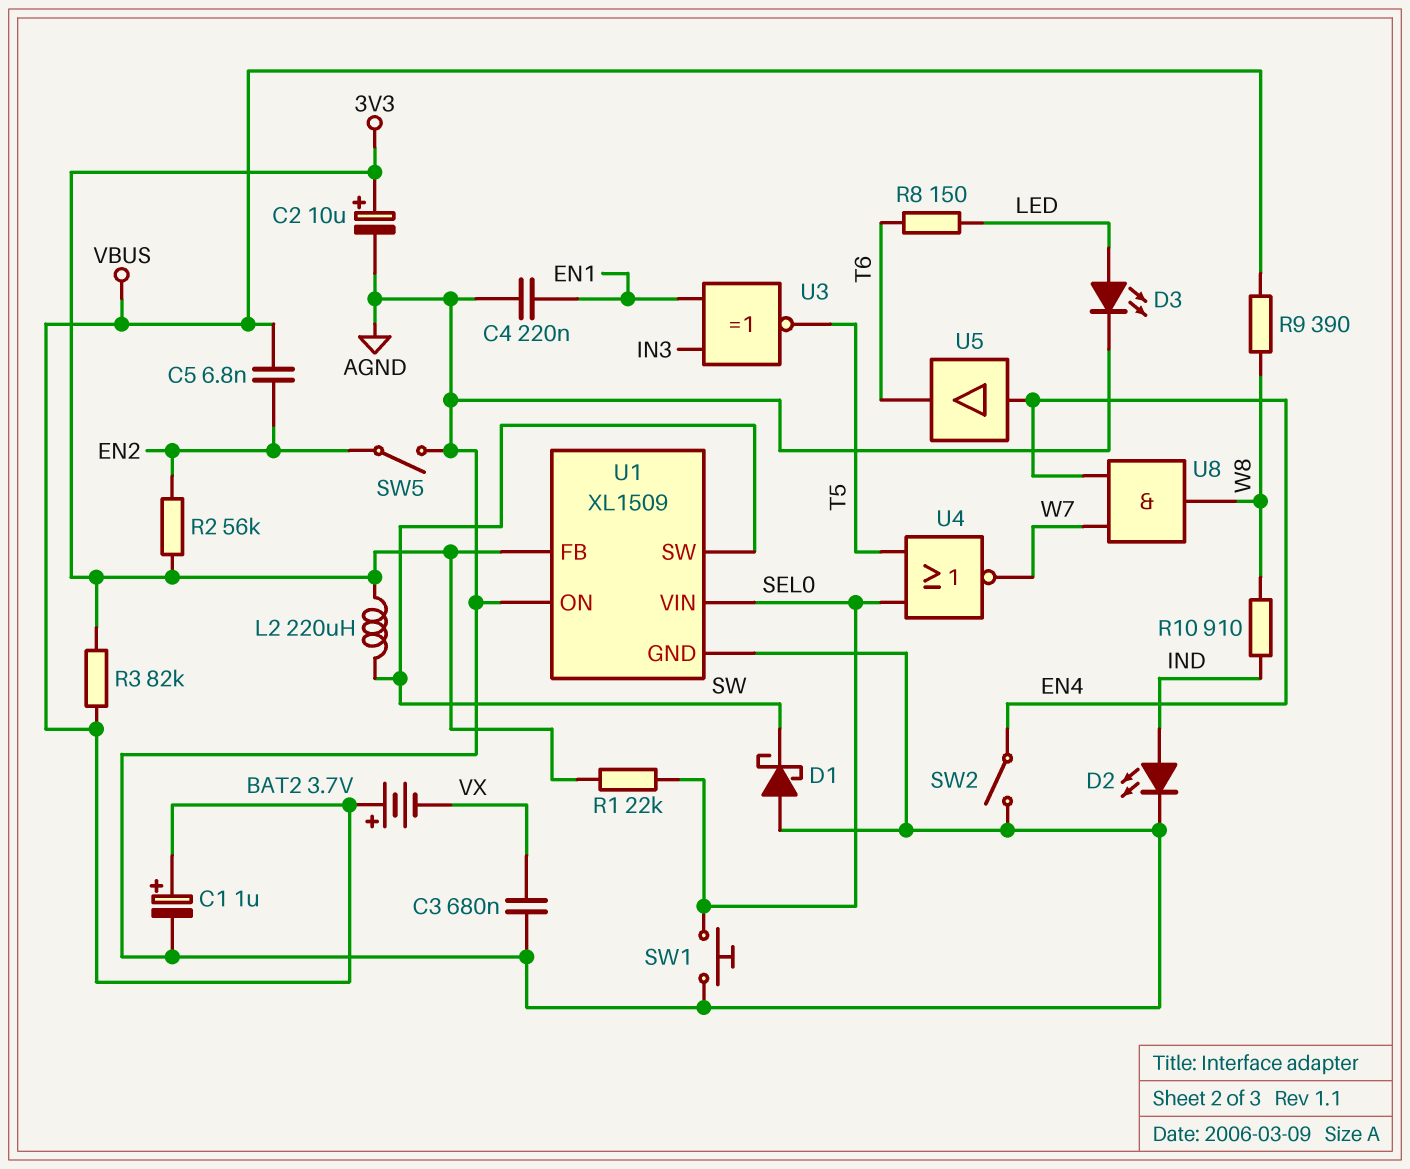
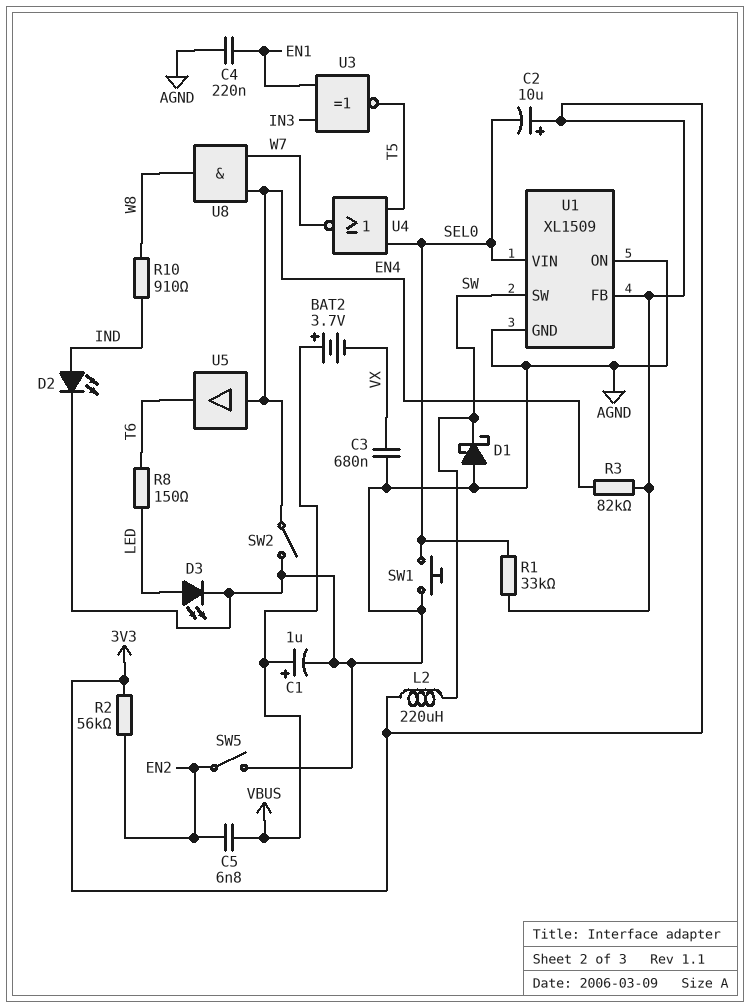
C2: 10uF (plus 3V3, minus AGND) -> 10uF (plus 3V3, minus SEL0)
R1: 22k (3V3, SEL0) -> 33k (3V3, SEL0)
R3: 82k (3V3, VBUS) -> 82k (3V3, EN4)
R9: 390 (VBUS, W8) -> none

